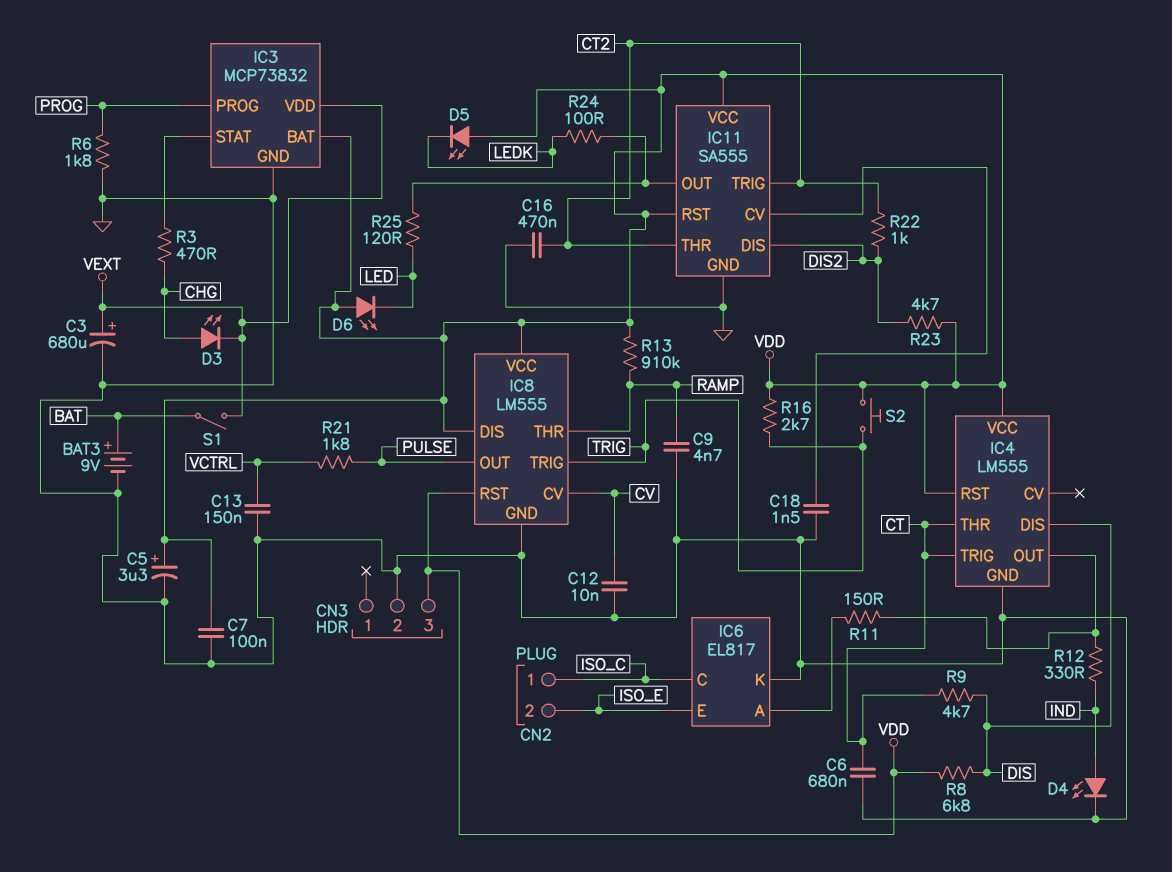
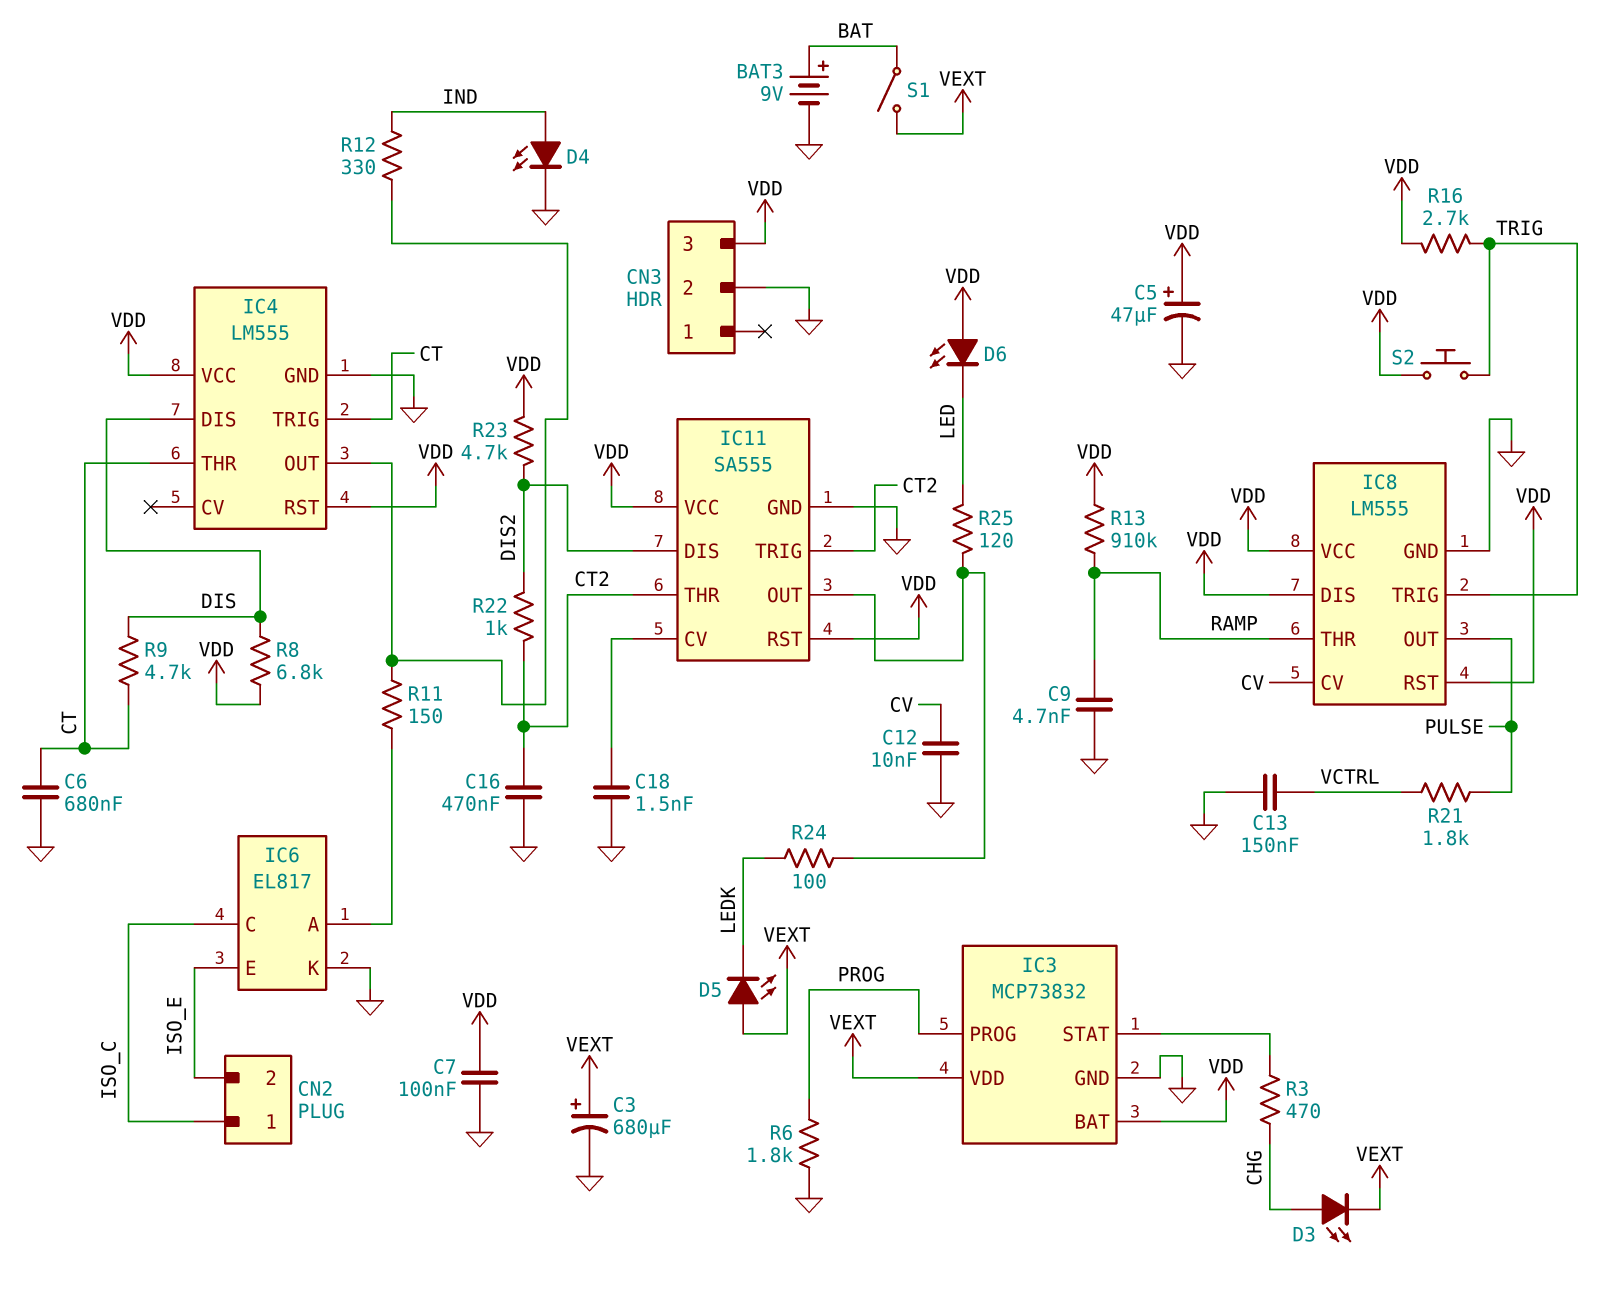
C5: 3.3uF (plus VDD, minus GND) -> 47uF (plus VDD, minus GND)
D5: LED (A VDD, K LEDK) -> LED (A VEXT, K LEDK)

